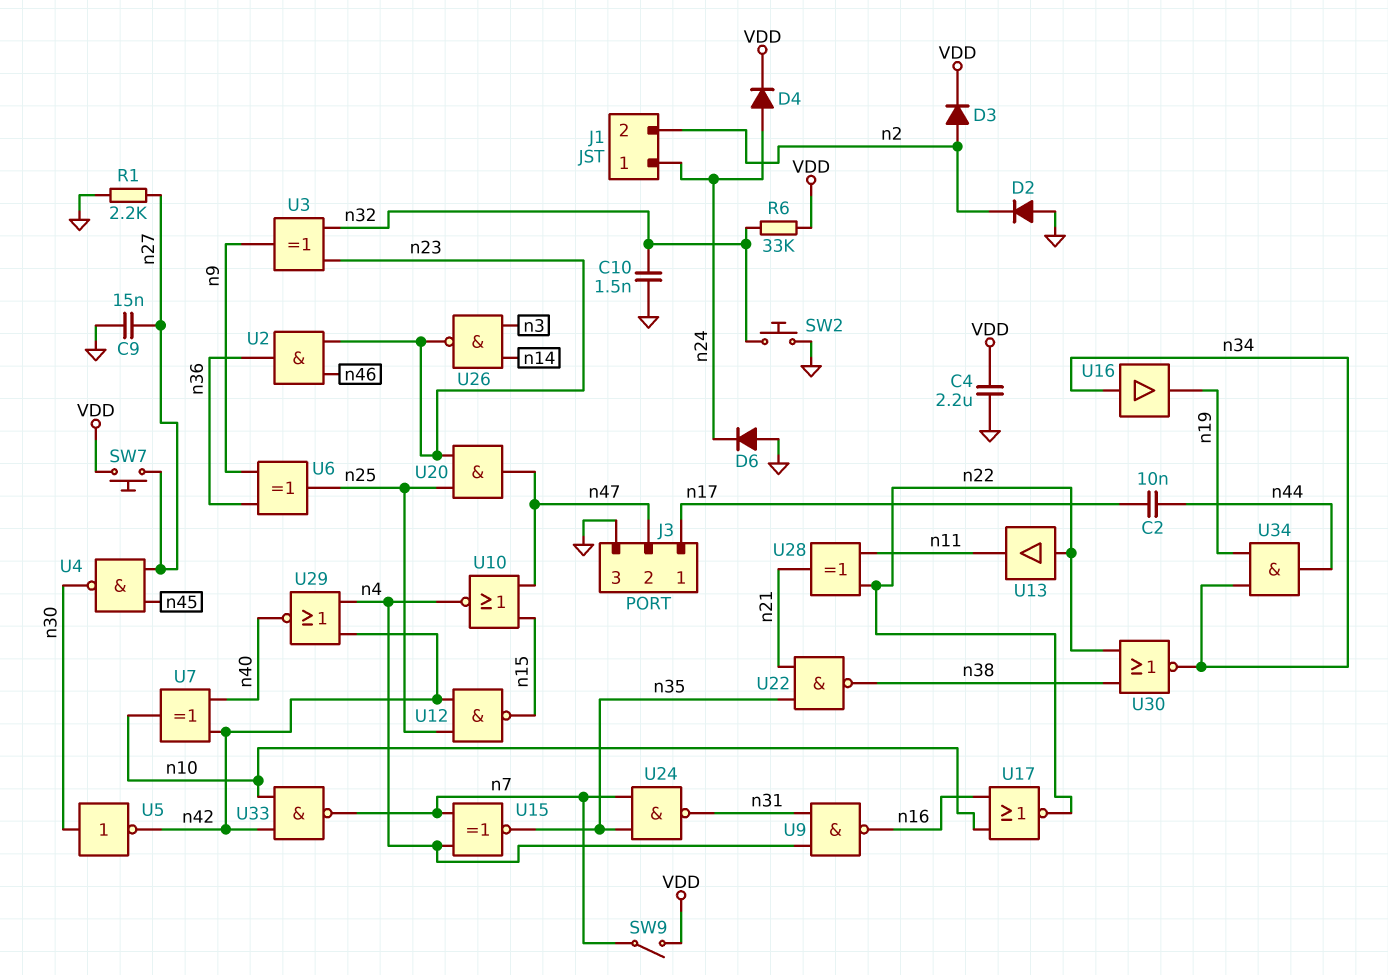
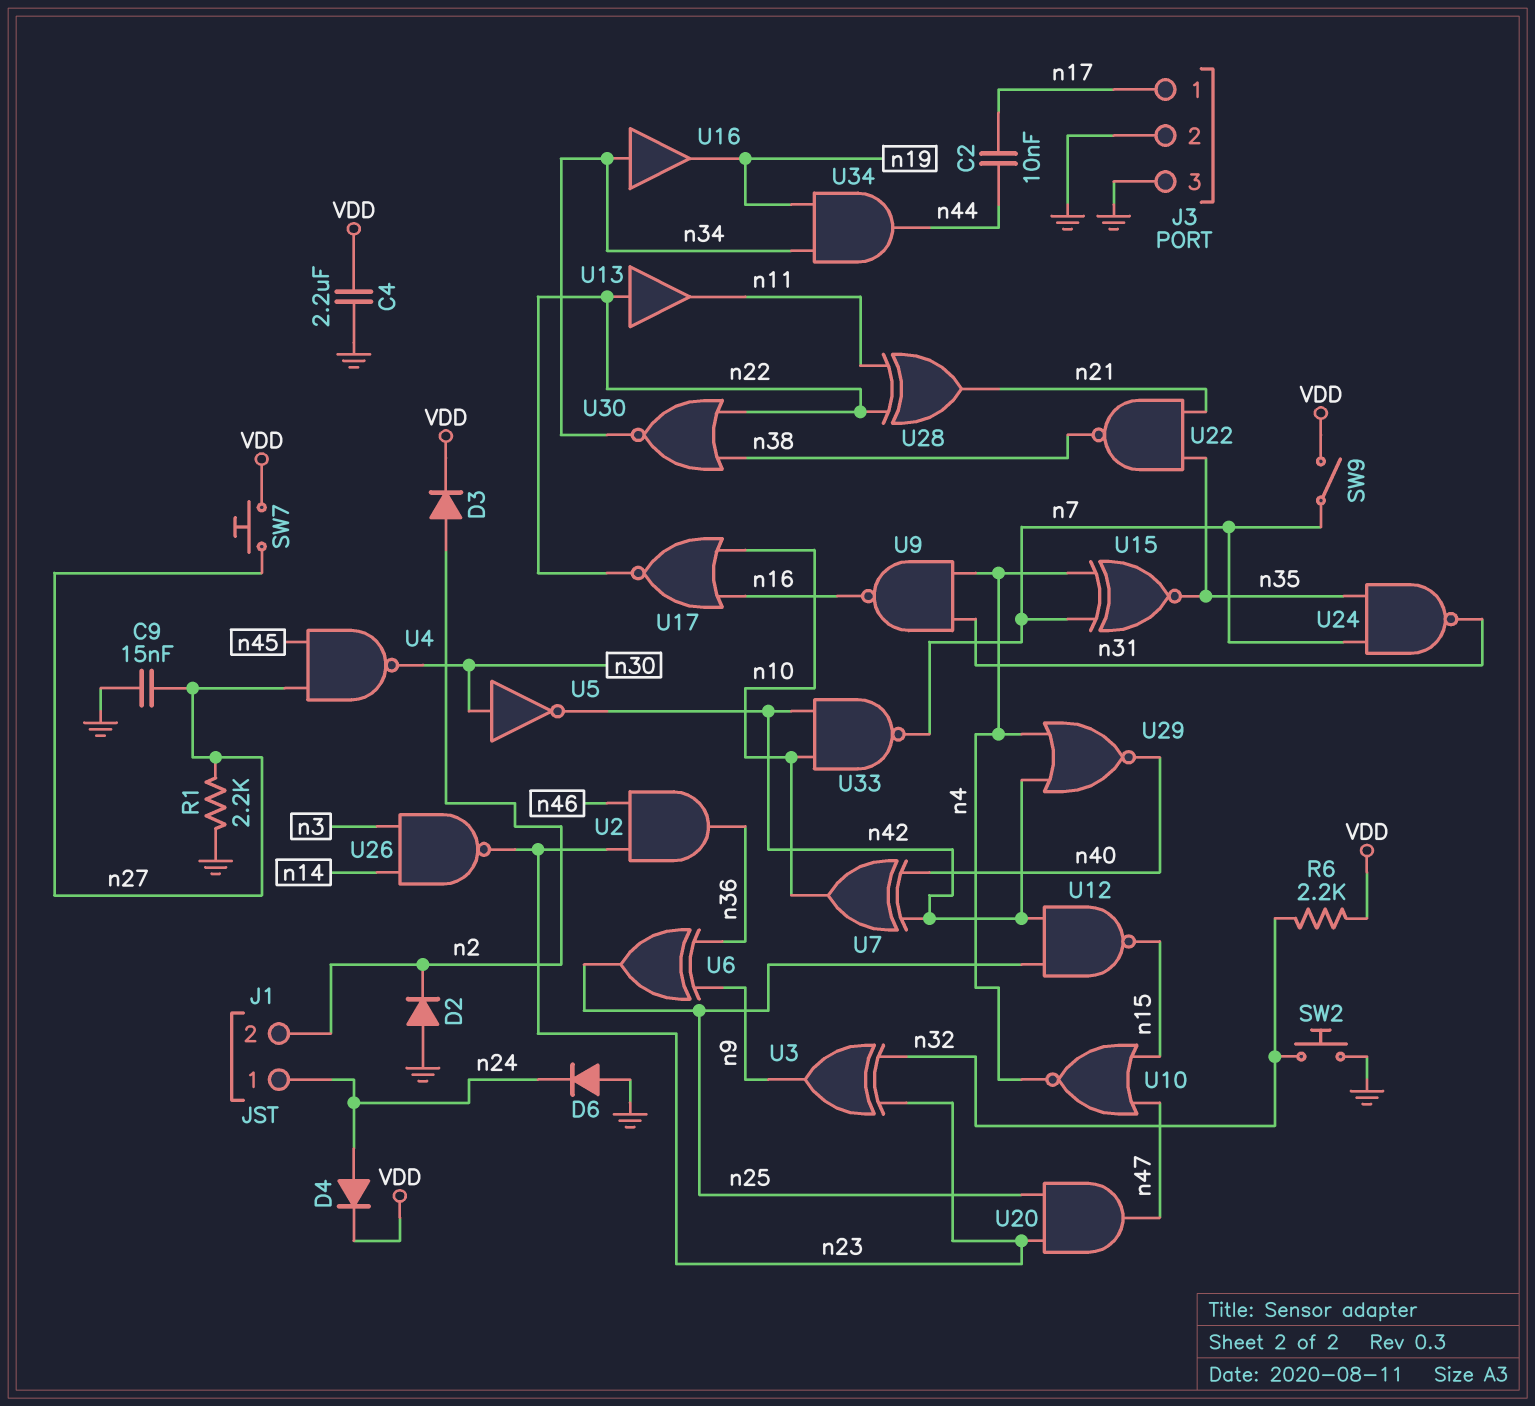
C10: 1.5nF (GND, n32) -> none
J3 pin 2: n47 -> GND
R6: 33k (VDD, n32) -> 2.2k (VDD, n32)

